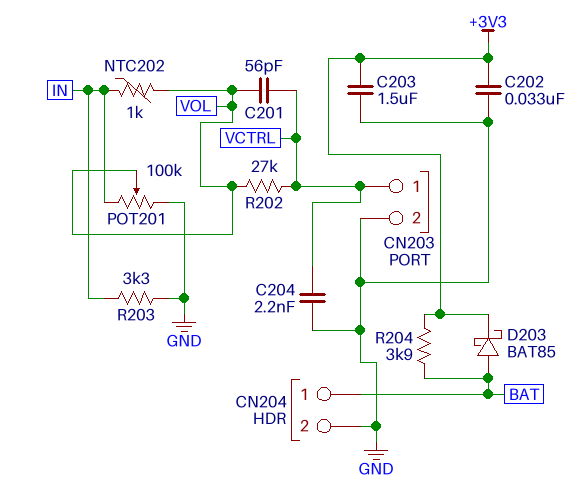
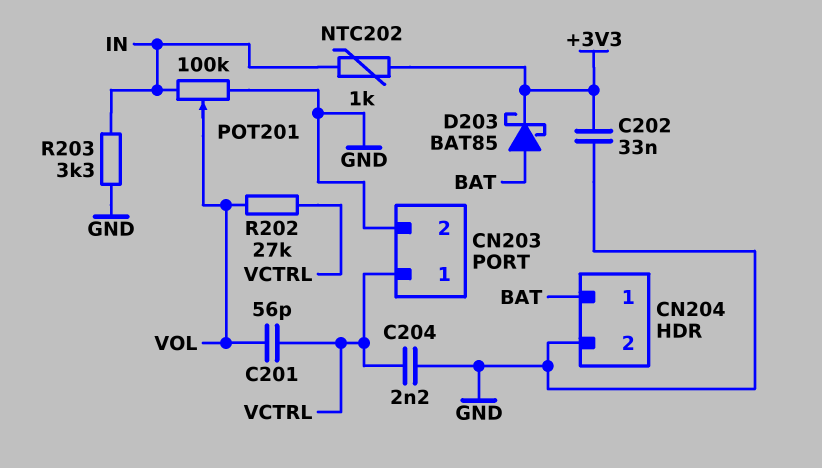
C203: 1.5uF (+3V3, GND) -> none
NTC202: 1k (IN, VOL) -> 1k (+3V3, IN)
R204: 3.9k (+3V3, BAT) -> none

